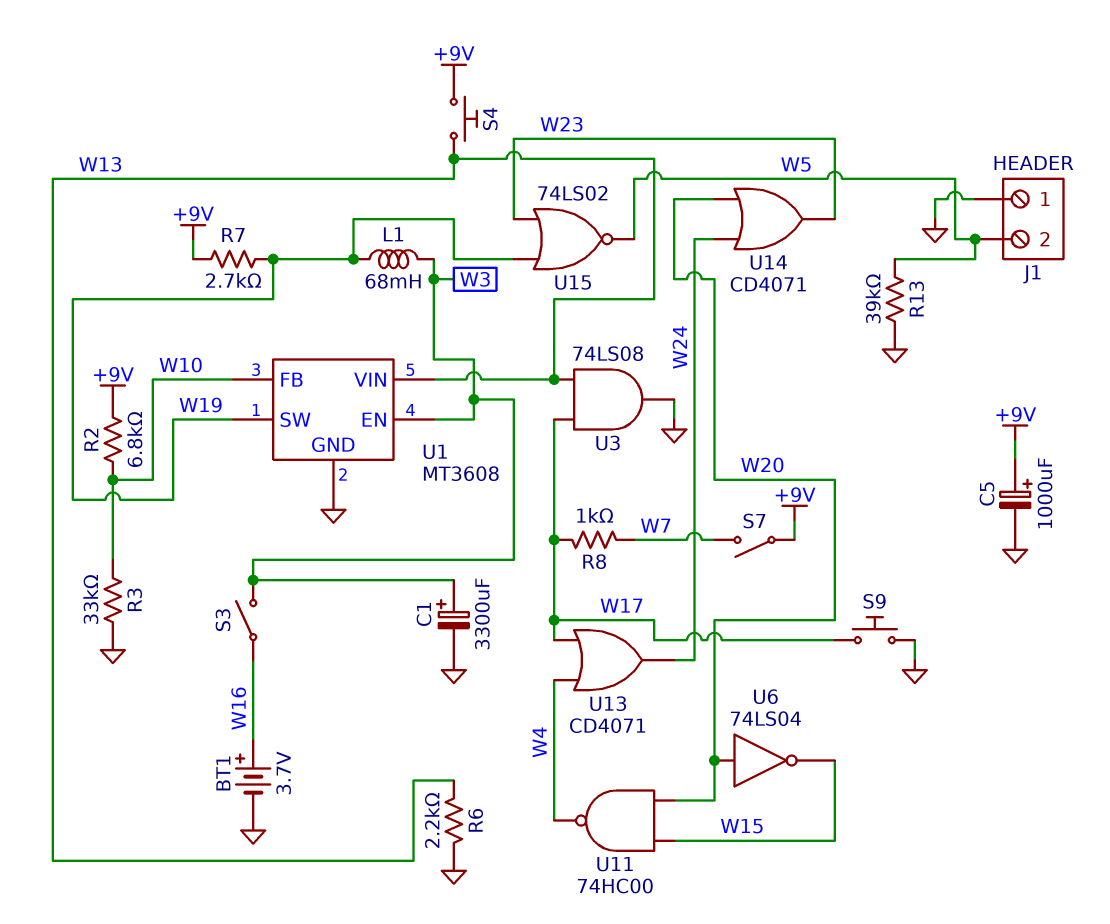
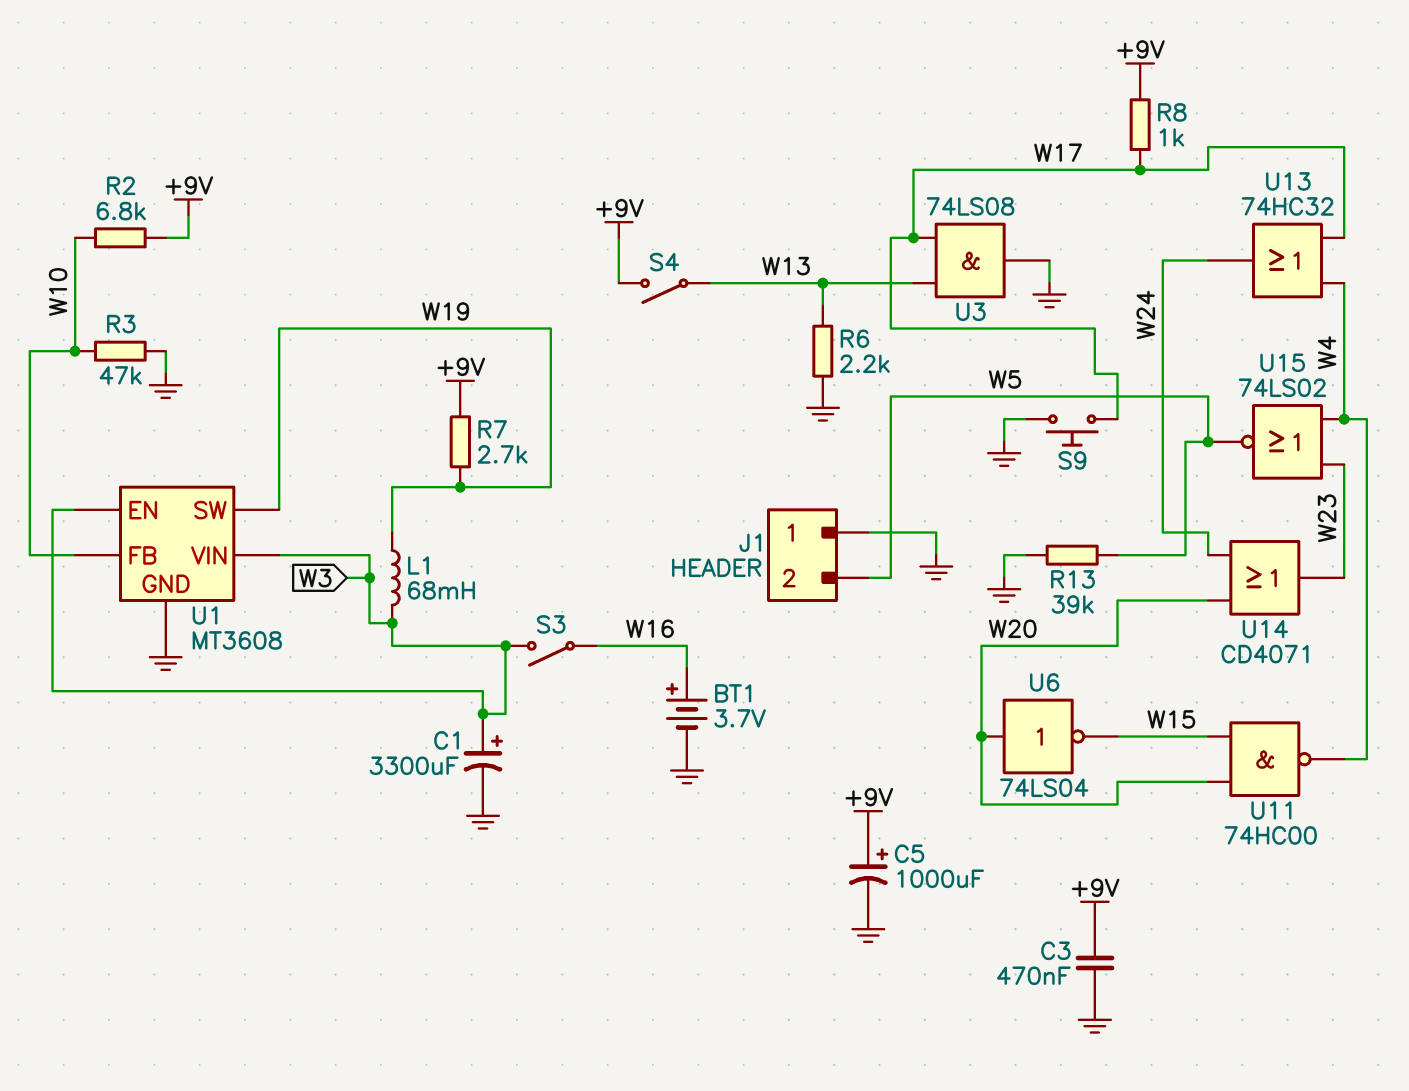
C3: none -> 470nF (+9V, GND)
R3: 33k (GND, W10) -> 47k (GND, W10)
R8: 1k (W7, W17) -> 1k (+9V, W17)
S4: button (+9V, W13) -> switch (+9V, W13)
S7: switch (+9V, W7) -> none
U1 pin VIN: W13 -> W3
U13: OR CD4071 (in W4, in W17, out W24) -> OR 74HC32 (in W4, in W17, out W24)
U15: NOR 74LS02 (in W19, in W23, out W5) -> NOR 74LS02 (in W4, in W23, out W5)

